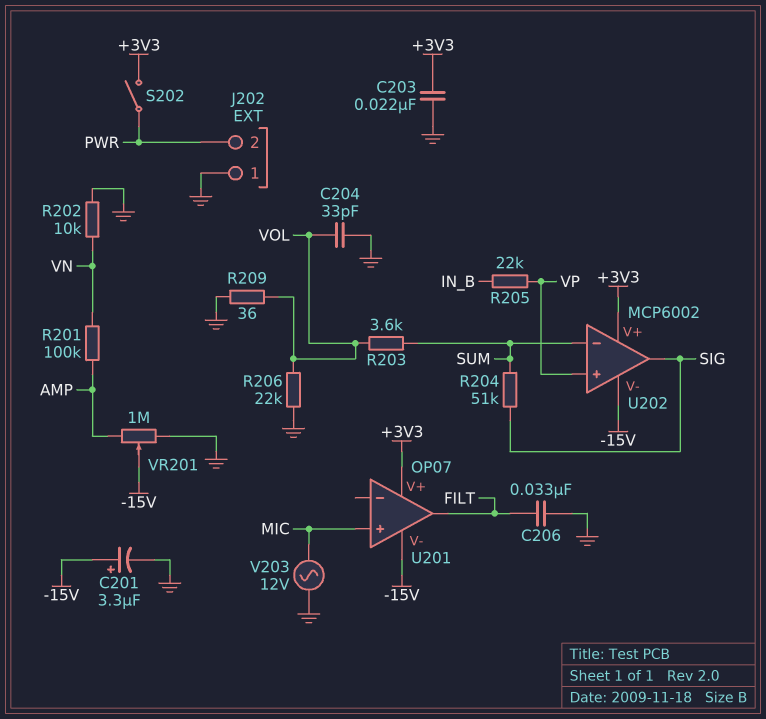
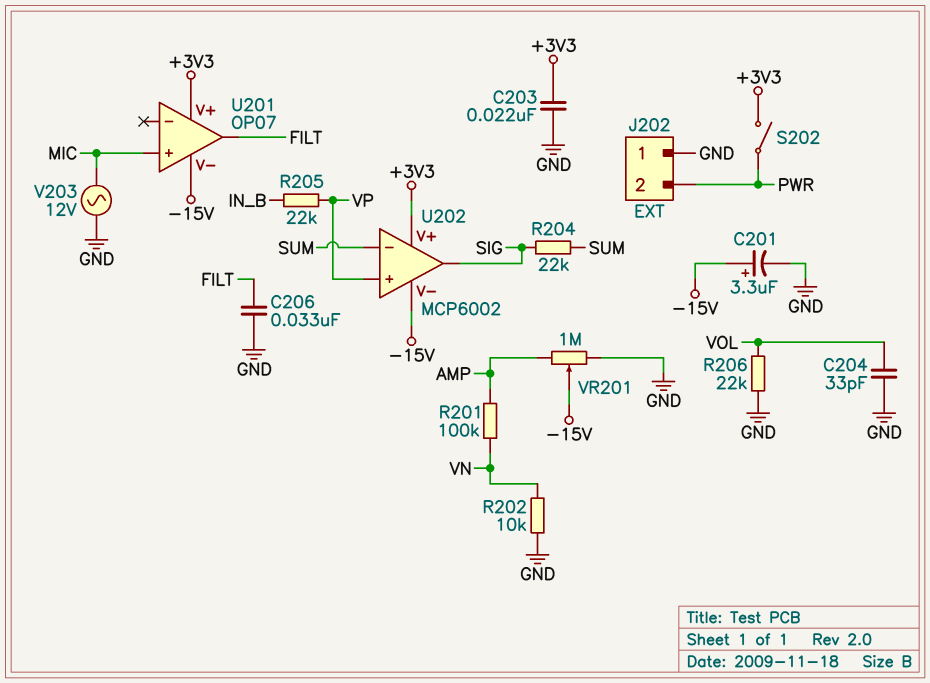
R203: 3.6k (SUM, VOL) -> none
R204: 51k (SIG, SUM) -> 22k (SIG, SUM)
R209: 36 (GND, VOL) -> none

